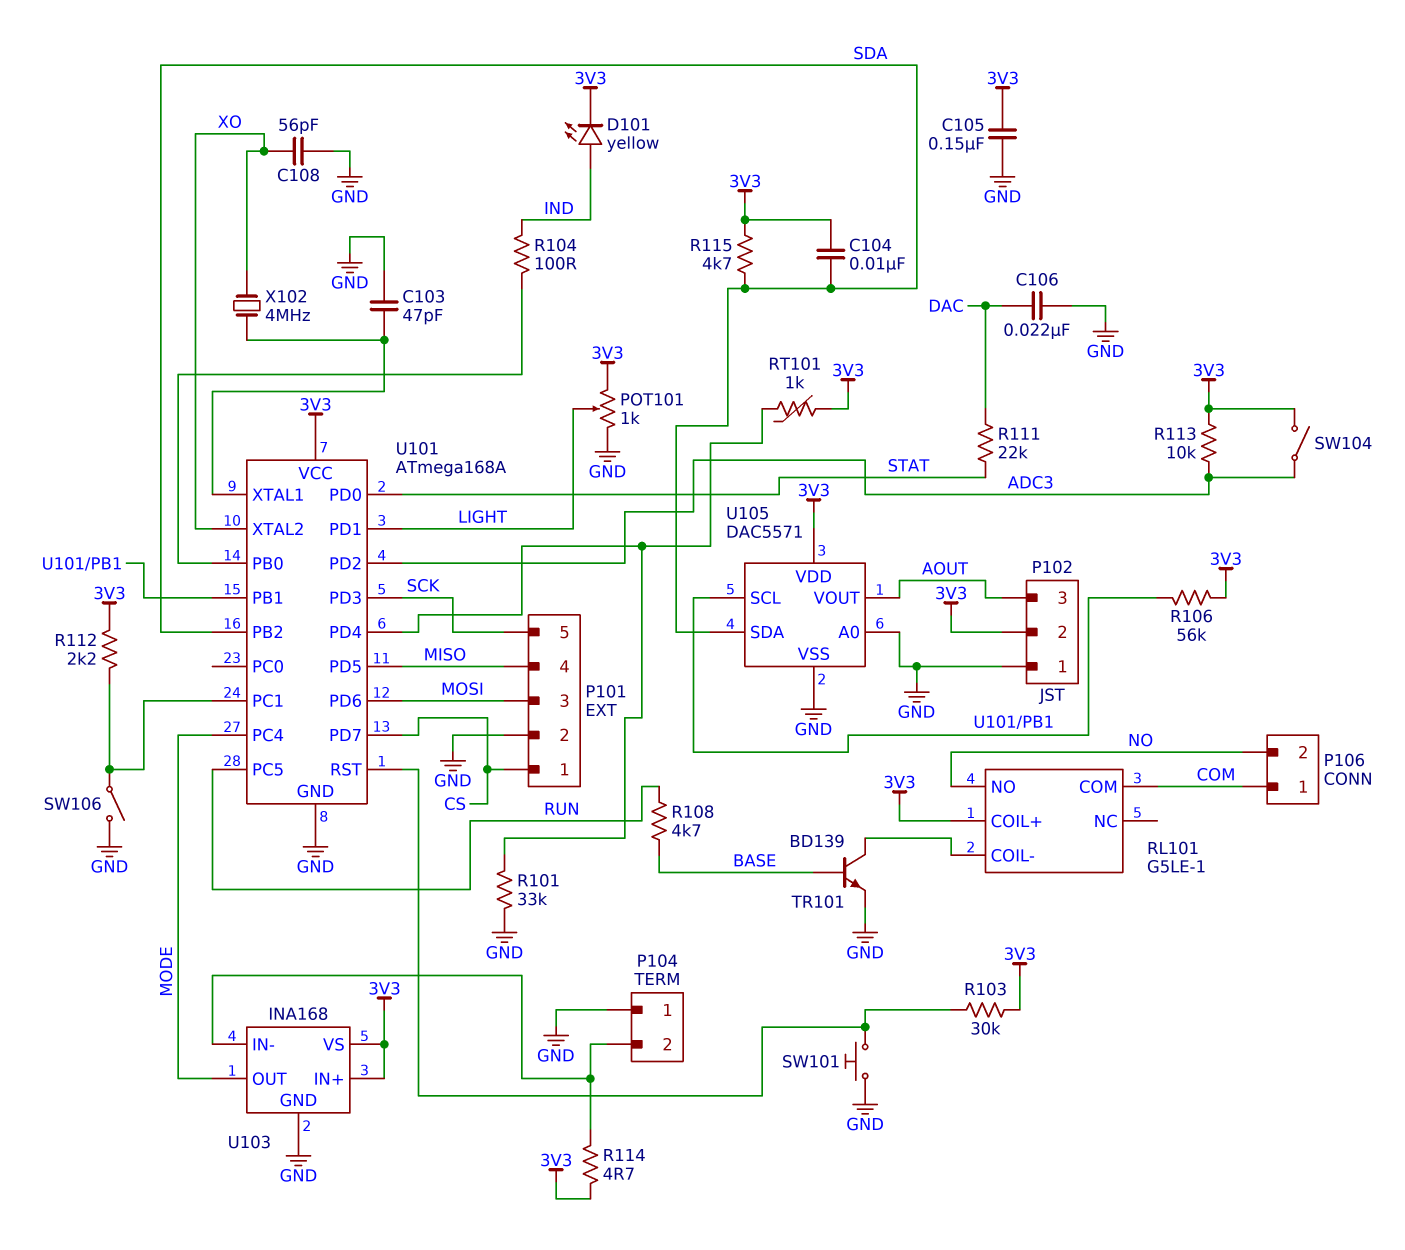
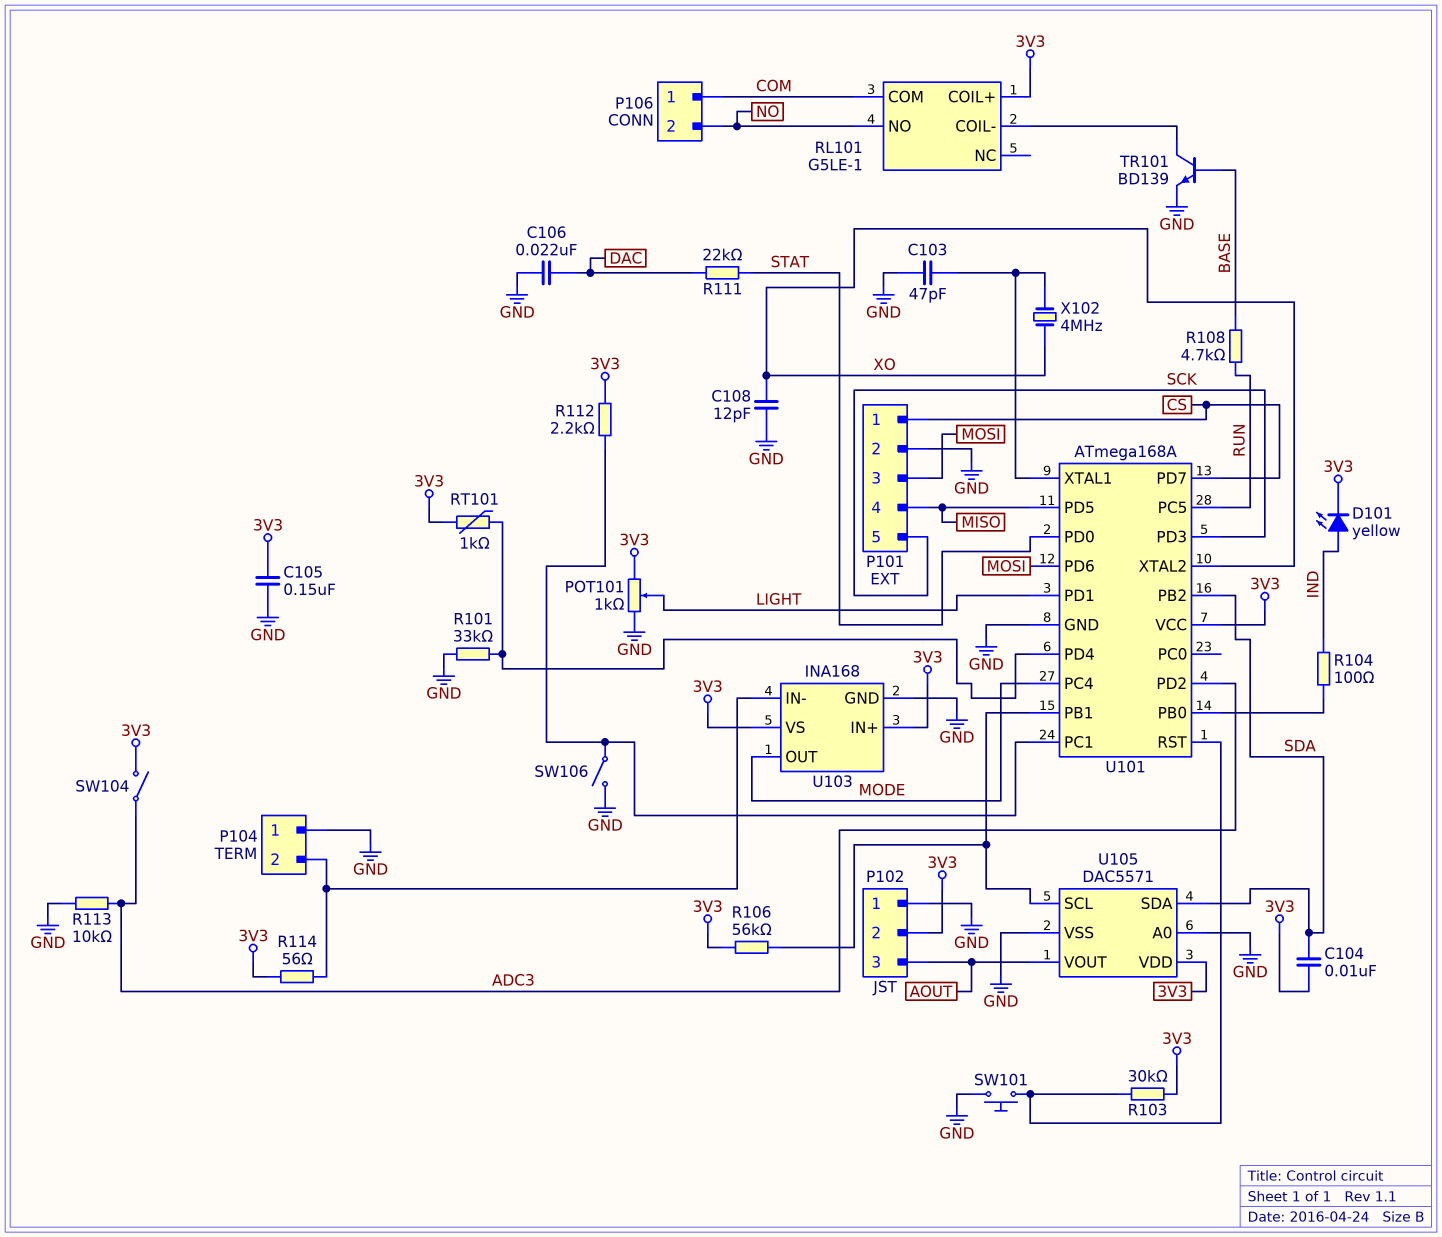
C108: 56pF (GND, XO) -> 12pF (GND, XO)
R113: 10k (3V3, ADC3) -> 10k (ADC3, GND)
R114: 4.7 (3V3, P104/2) -> 56 (3V3, P104/2)
R115: 4.7k (3V3, SDA) -> none

